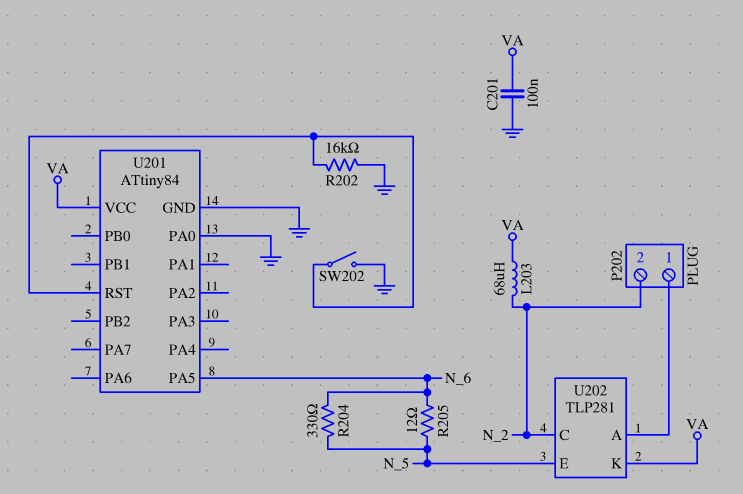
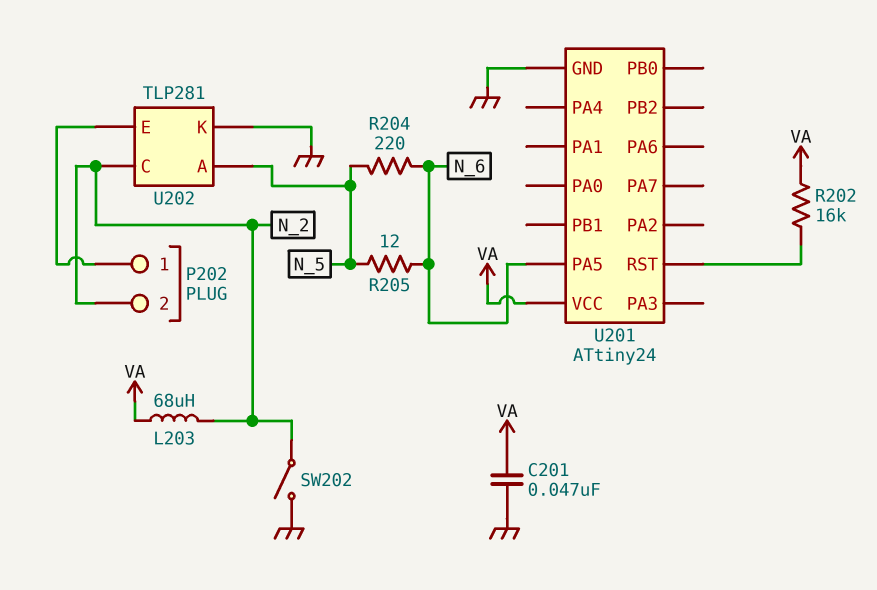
C201: 100nF (GND, VA) -> 47nF (GND, VA)
R202: 16k (GND, U201/RST) -> 16k (U201/RST, VA)
R204: 330 (N_5, N_6) -> 220 (N_5, N_6)
SW202: switch (GND, U201/RST) -> switch (GND, N_2)
U201: ATtiny84 -> ATtiny24
U201 pin PA0: GND -> none
U202 pin A: P202/1 -> N_5
U202 pin E: N_5 -> P202/1
U202 pin K: VA -> GND

